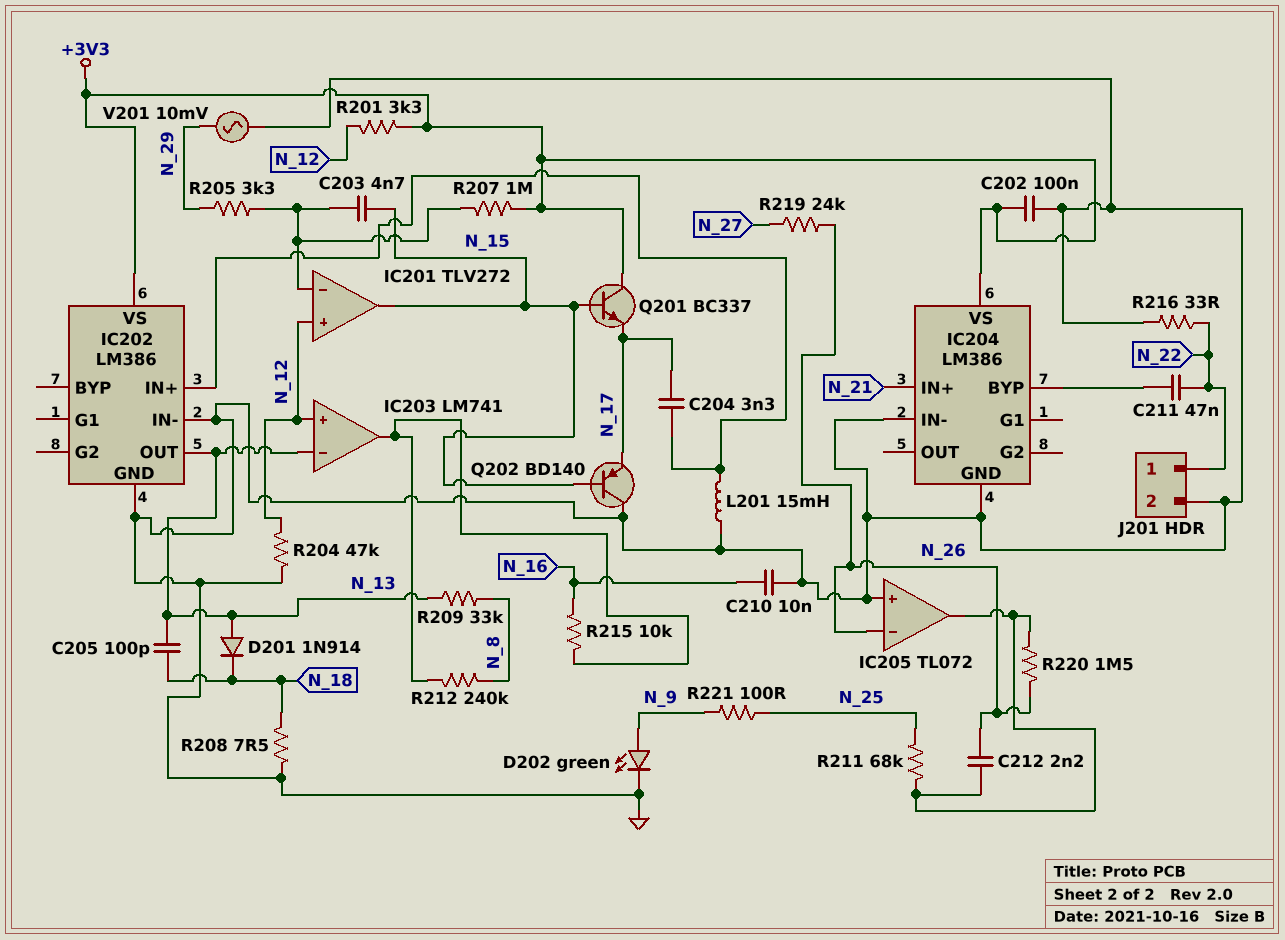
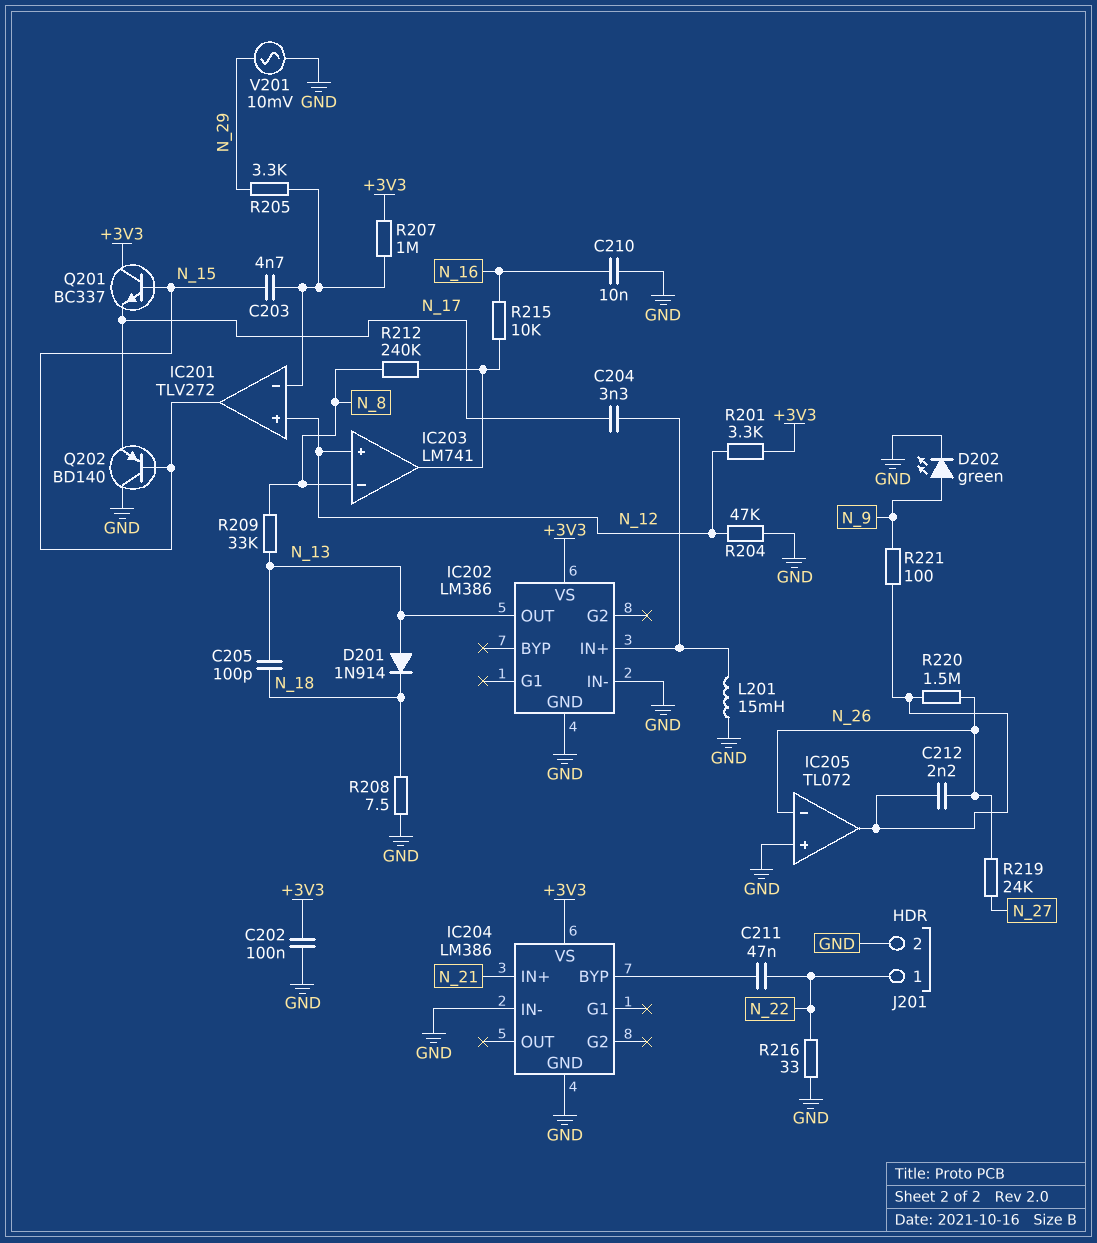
IC203 pin in-: N_13 -> N_8
R211: 68k (IC205/out, N_25) -> none
R221: 100 (N_9, N_25) -> 100 (IC205/out, N_9)

